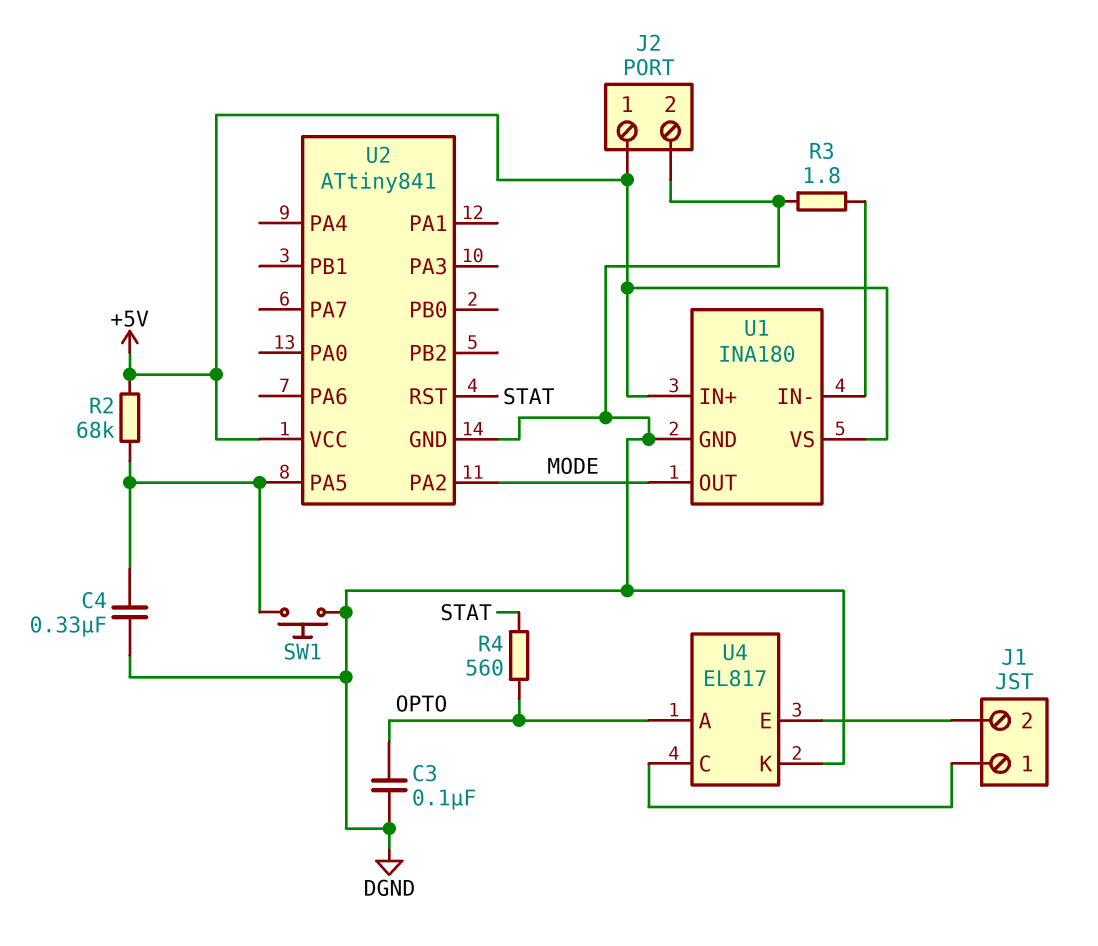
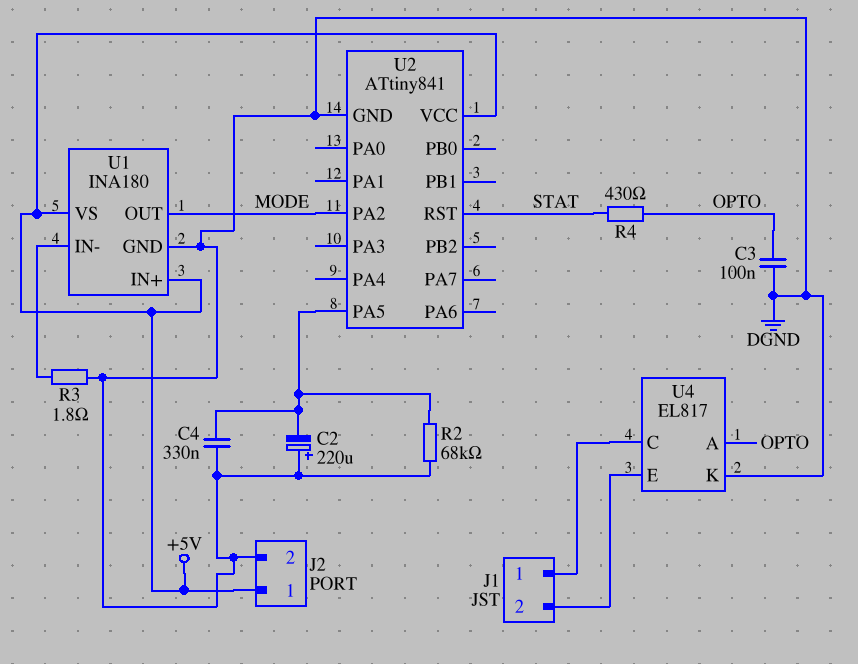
C2: none -> 220uF (plus DGND, minus U2/PA5)
R2: 68k (+5V, U2/PA5) -> 68k (DGND, U2/PA5)
R4: 560 (OPTO, STAT) -> 430 (OPTO, STAT)
SW1: button (DGND, U2/PA5) -> none

